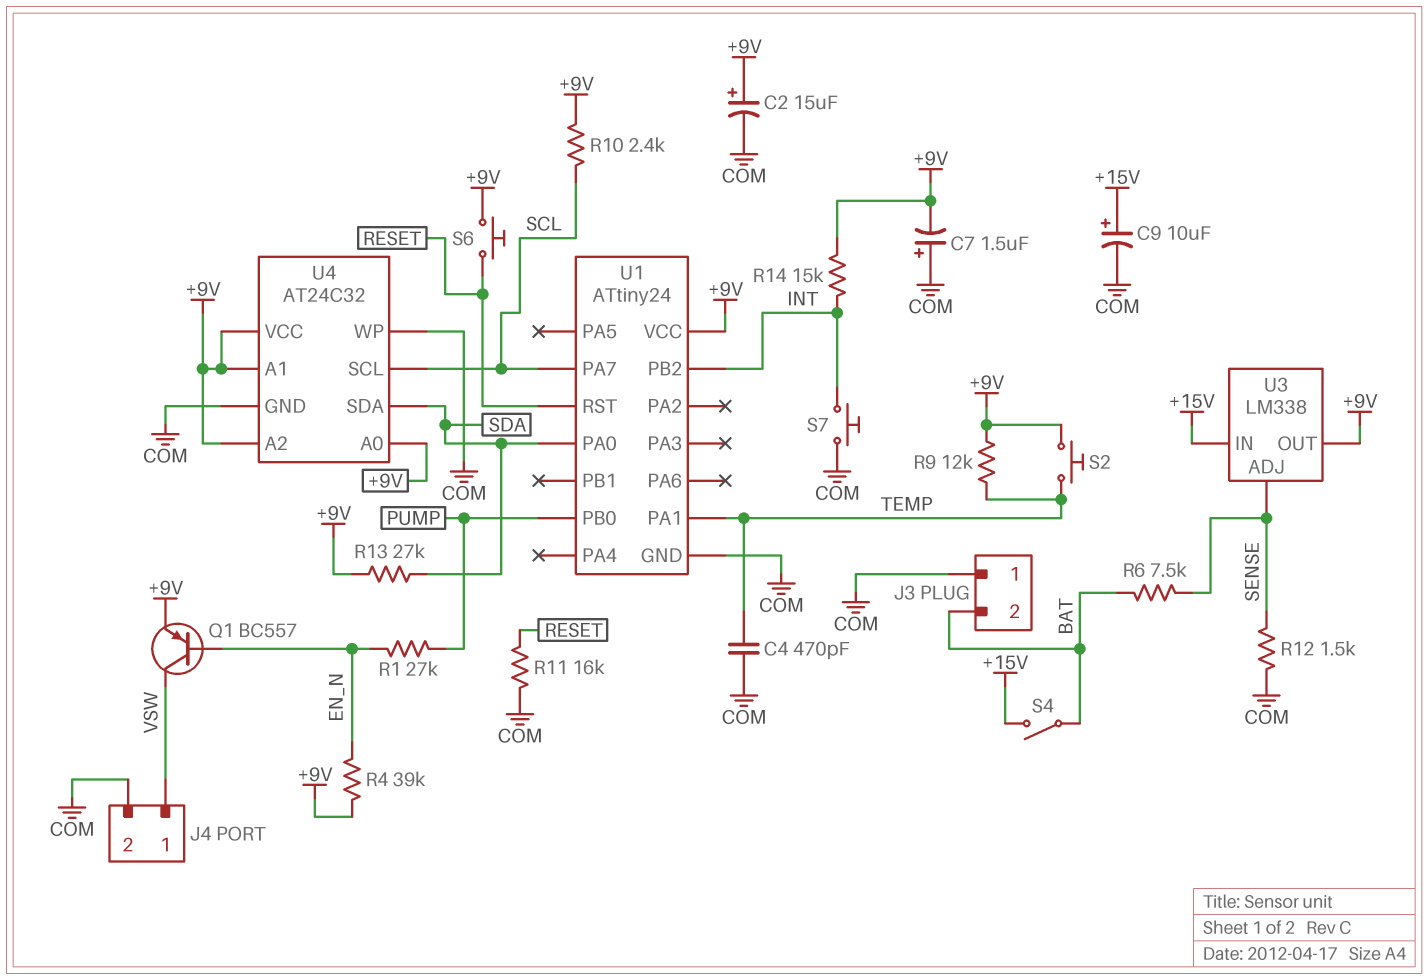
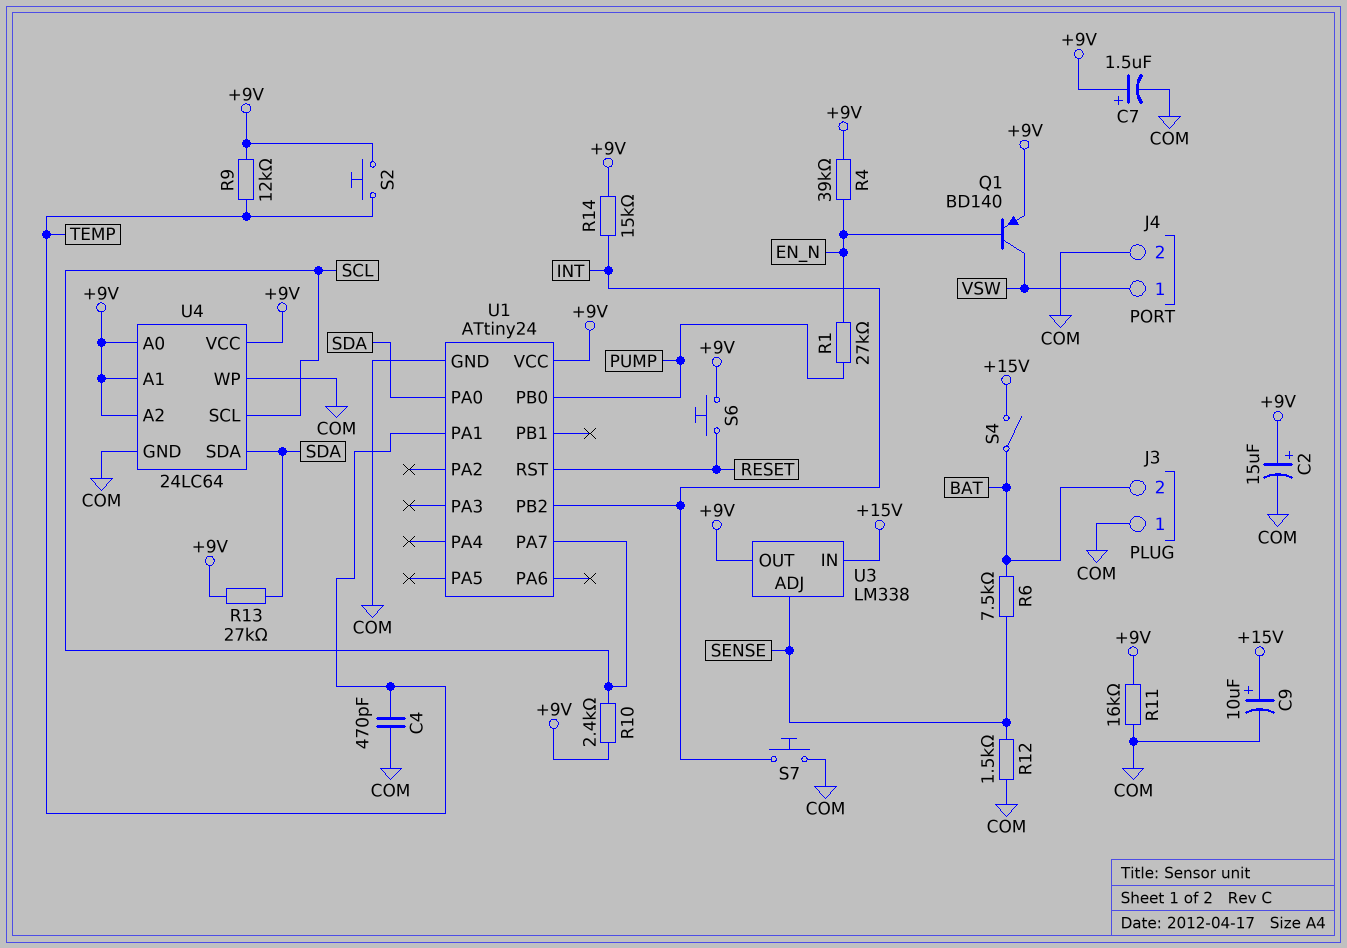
C7: 1.5uF (plus COM, minus +9V) -> 1.5uF (plus +9V, minus COM)
Q1: PNP BC557 (B EN_N, C VSW, E +9V) -> PNP BD140 (B EN_N, C VSW, E +9V)
R11: 16k (COM, RESET) -> 16k (+9V, COM)
U4: AT24C32 -> 24LC64

